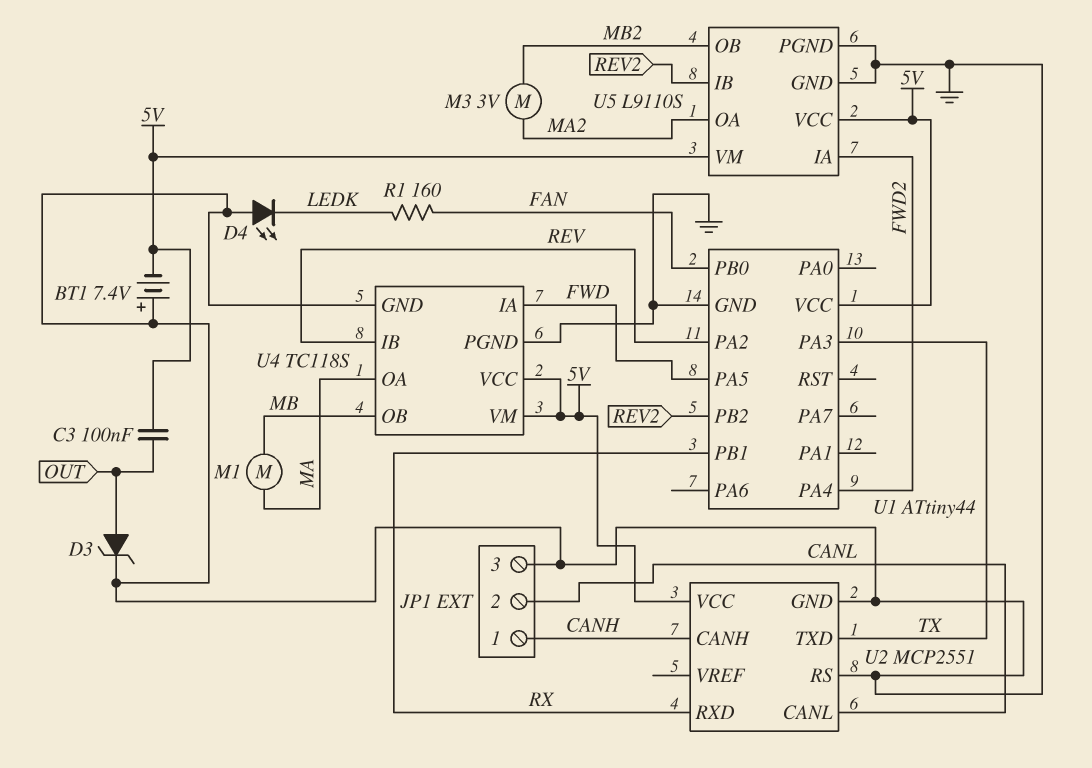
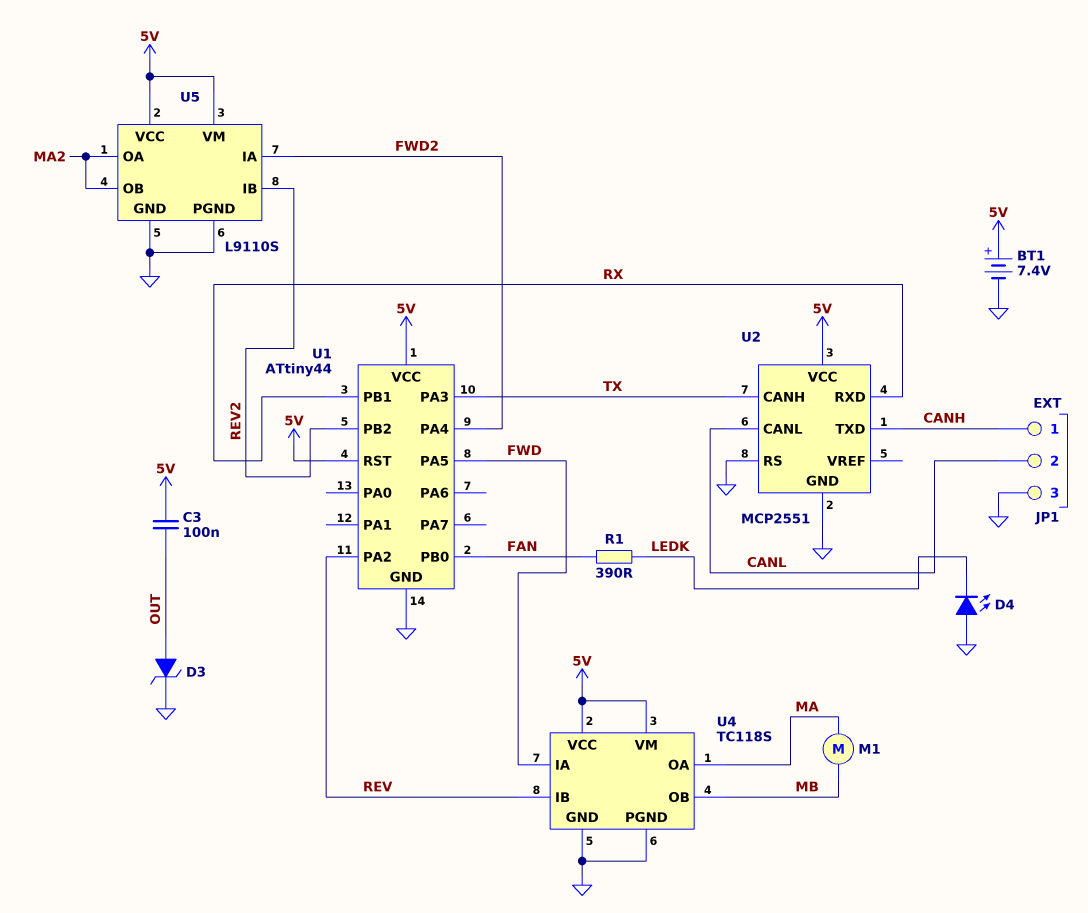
BT1: 7.4V (plus GND, minus 5V) -> 7.4V (plus 5V, minus GND)
M3: motor 3V (MA2, MB2) -> none
R1: 160 (FAN, LEDK) -> 390 (FAN, LEDK)
U1 pin RST: none -> 5V
U2 pin CANH: CANH -> TX
U2 pin TXD: TX -> CANH
U5 pin OB: MB2 -> MA2

